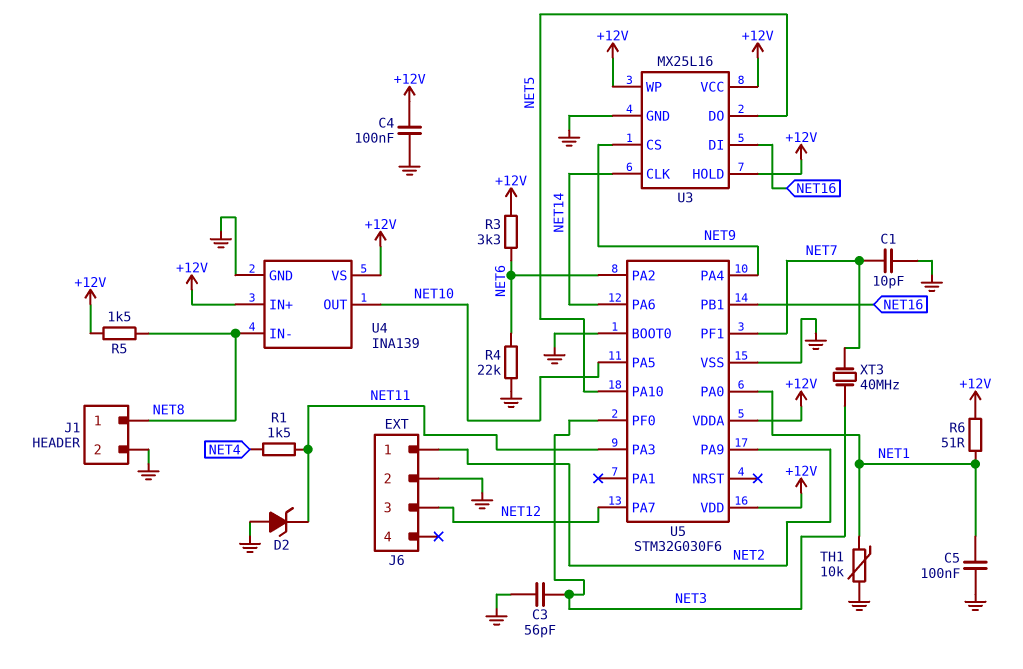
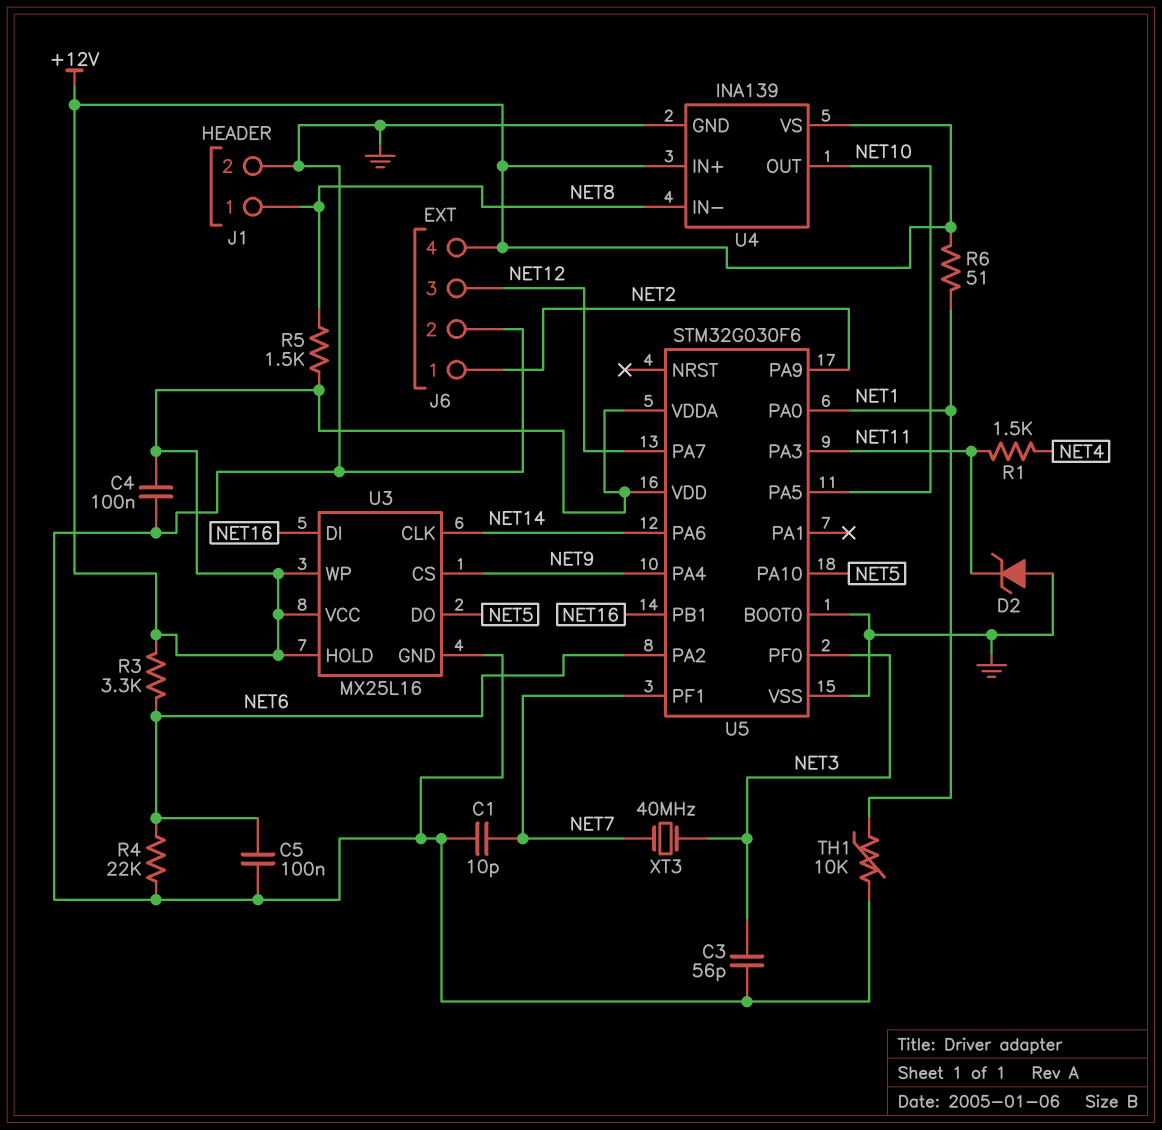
C5: 100nF (GND, NET1) -> 100nF (GND, NET6)
J6 pin 4: none -> +12V

